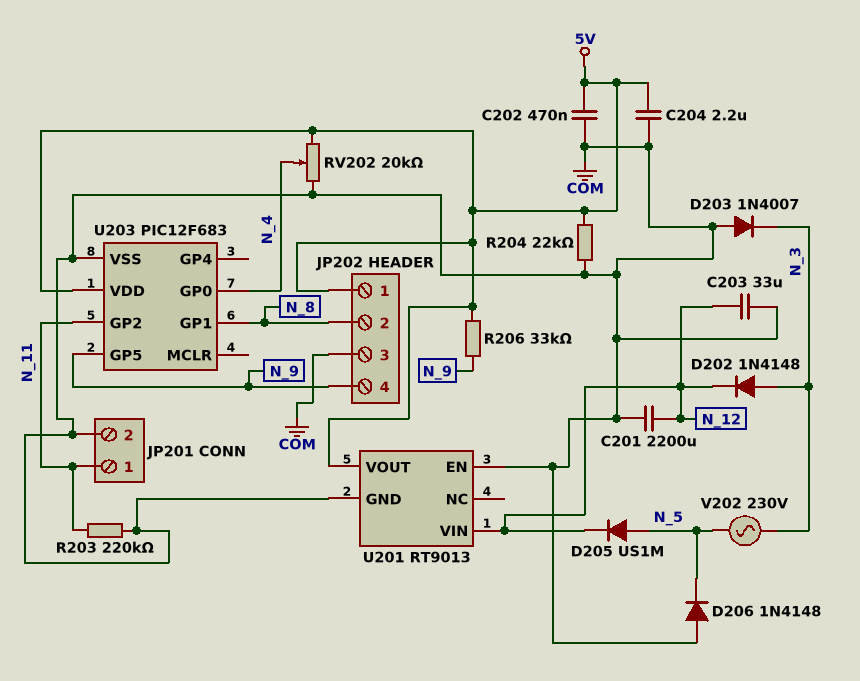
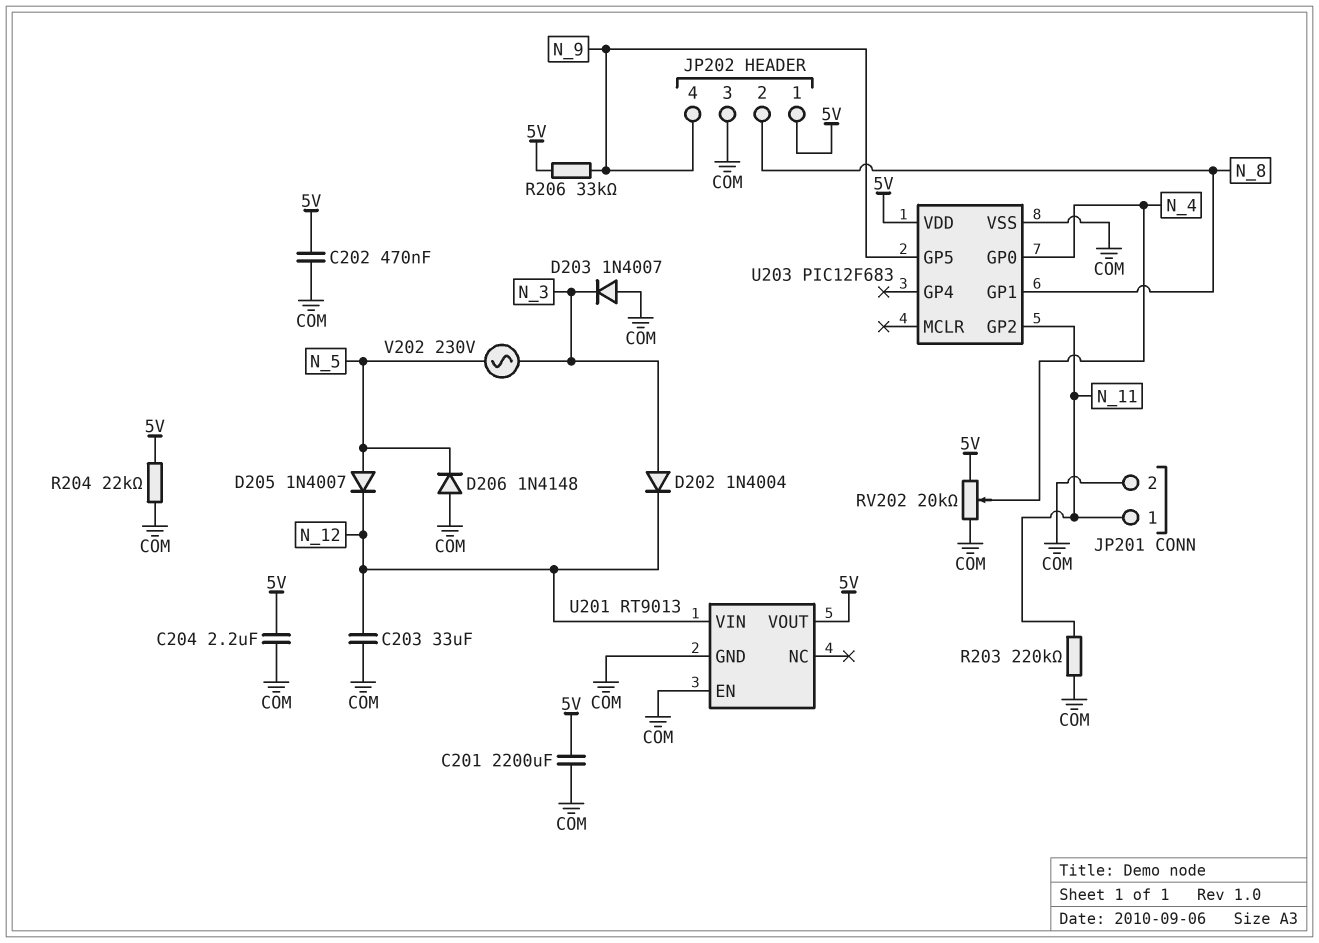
C201: 2200uF (COM, N_12) -> 2200uF (5V, COM)
D202: diode 1N4148 (A N_3, K N_12) -> diode 1N4004 (A N_3, K N_12)
D205: diode US1M (A N_5, K N_12) -> diode 1N4007 (A N_5, K N_12)

